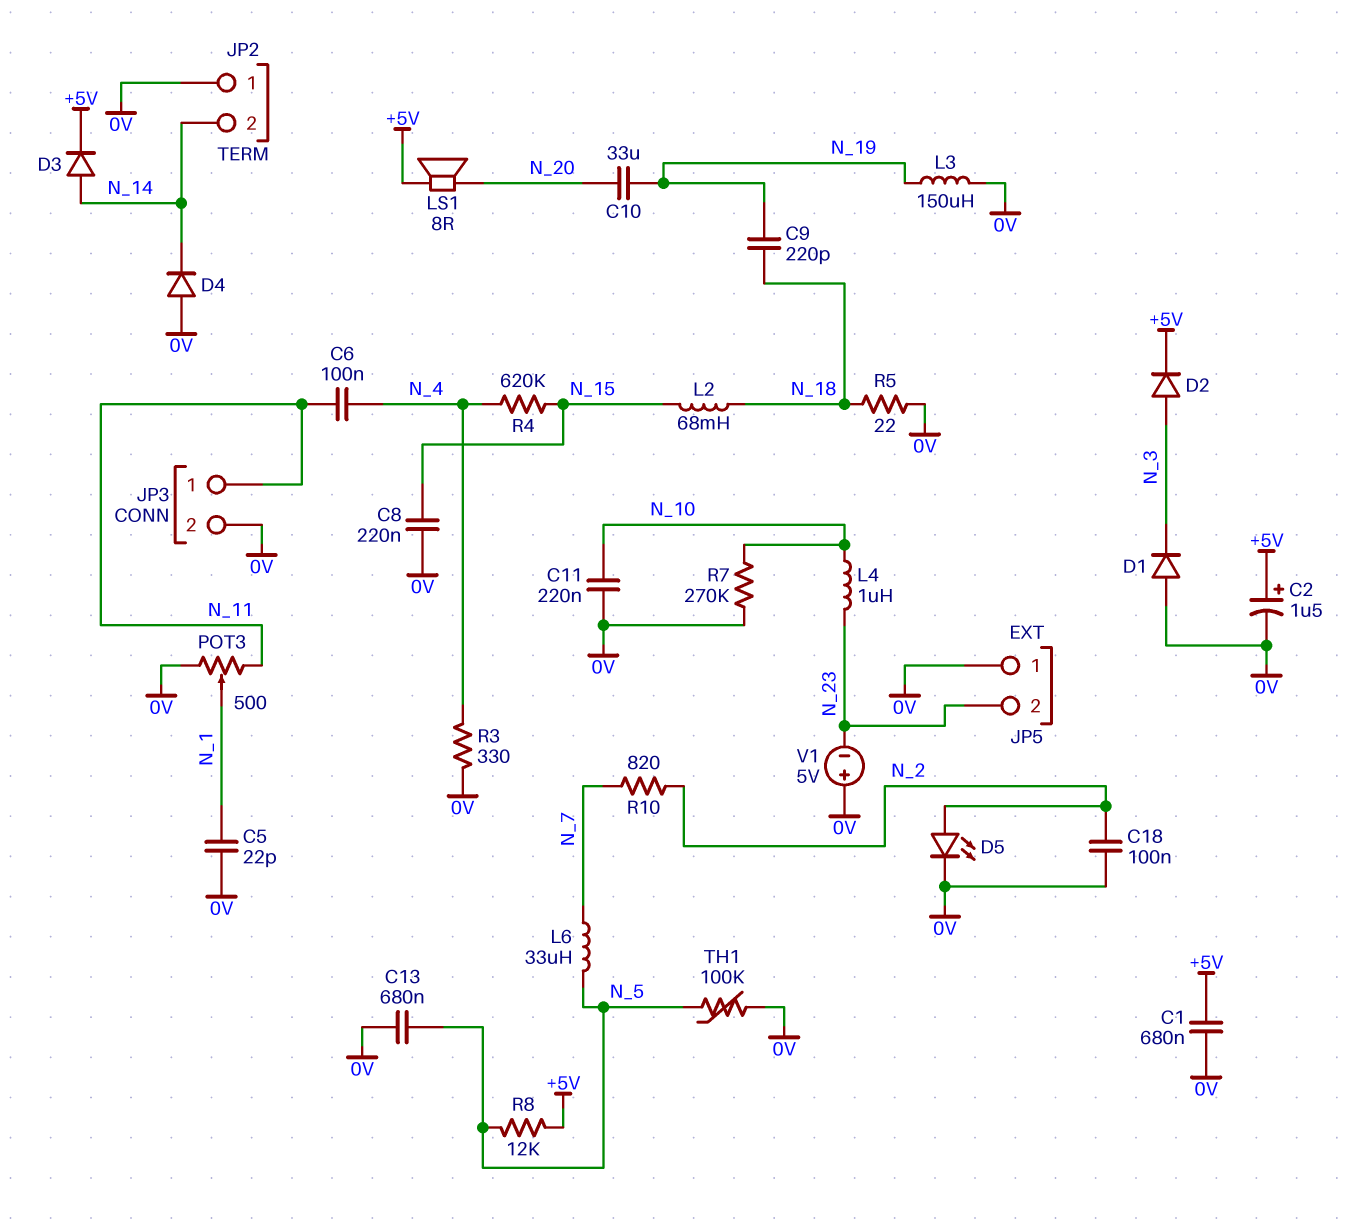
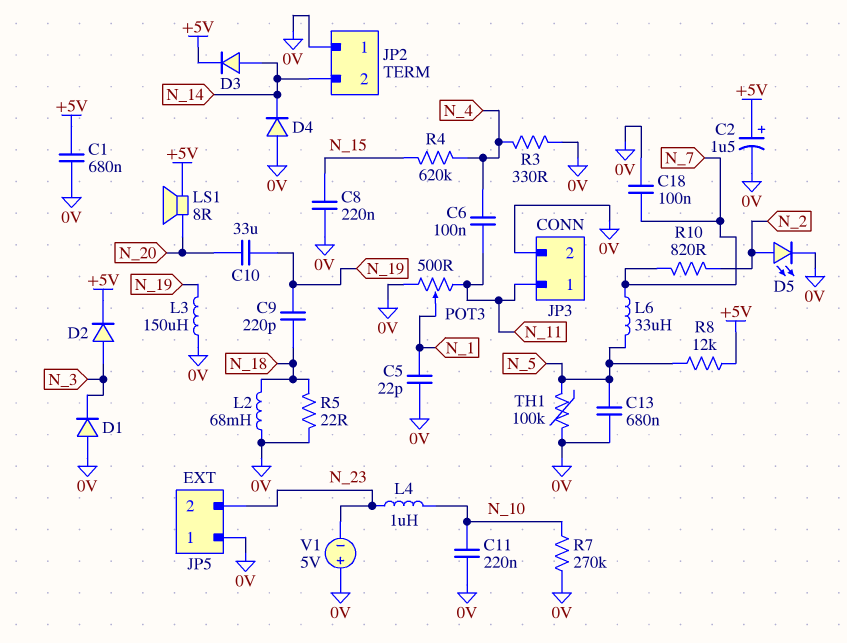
C18: 100nF (0V, N_2) -> 100nF (0V, N_7)
L2: 68mH (N_15, N_18) -> 68mH (0V, N_18)

